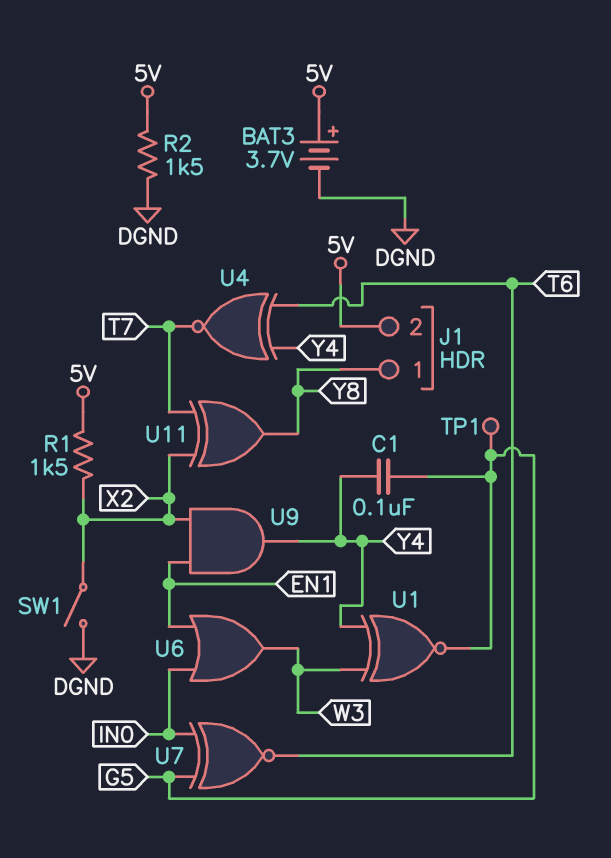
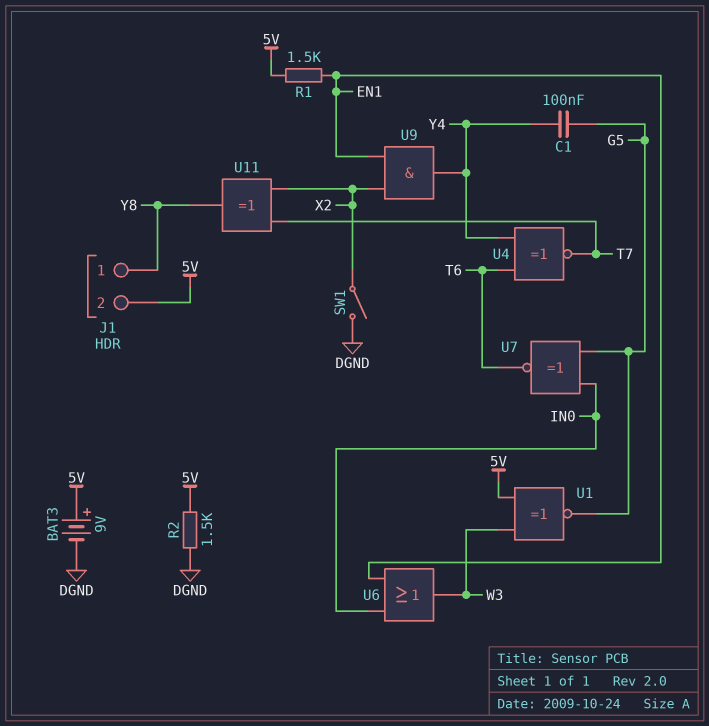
BAT3: 3.7V (plus 5V, minus DGND) -> 9V (plus 5V, minus DGND)
R1: 1.5k (5V, X2) -> 1.5k (5V, EN1)
TP1: test point (G5) -> none
U1: XNOR (in W3, in Y4, out G5) -> XNOR (in 5V, in W3, out G5)

